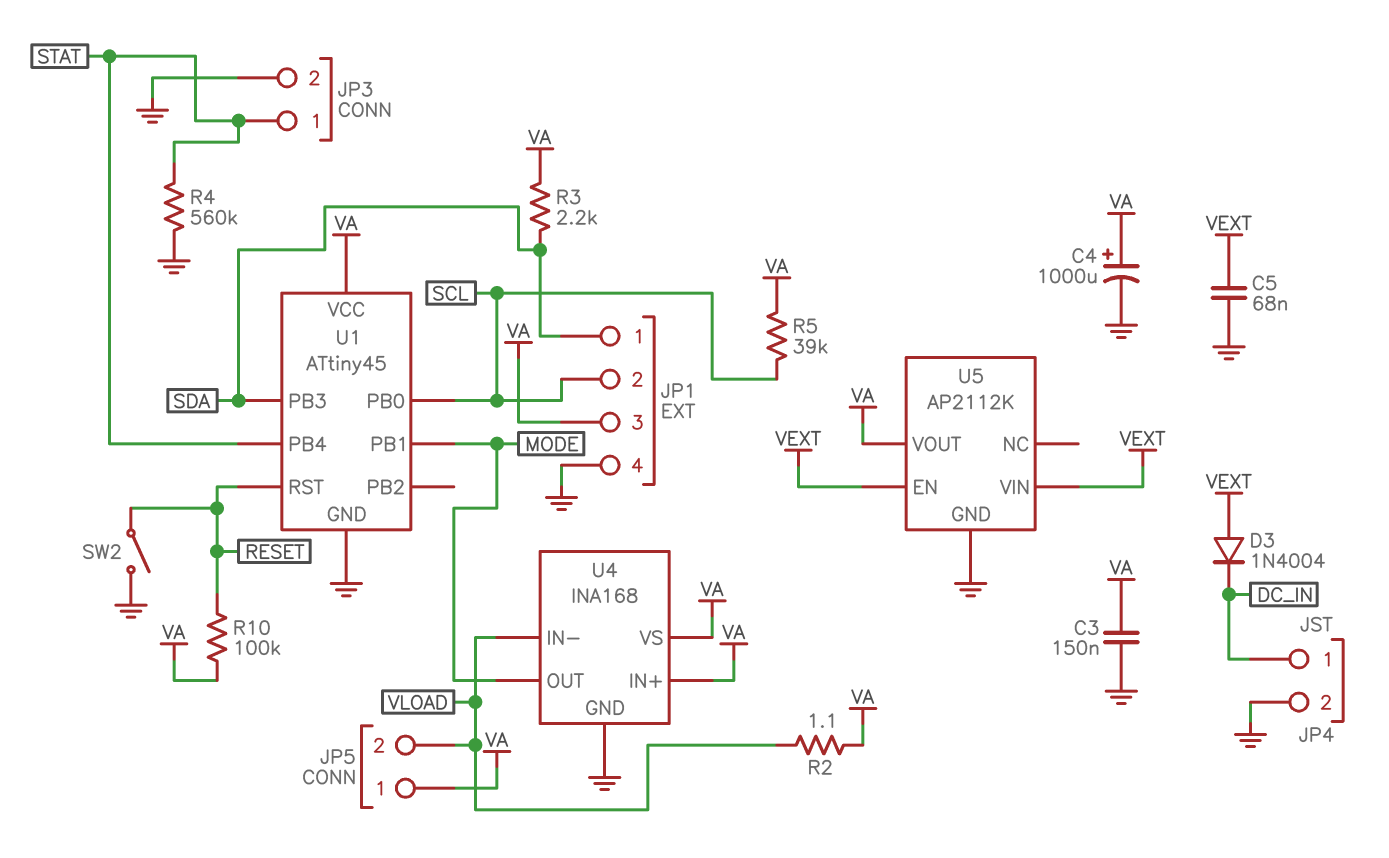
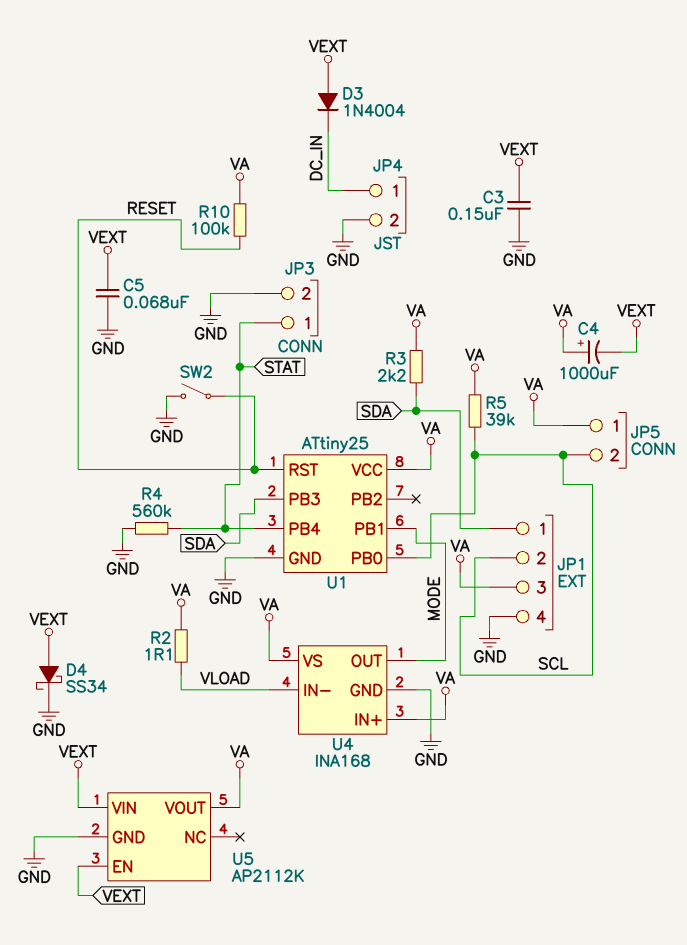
C3: 150nF (GND, VA) -> 150nF (GND, VEXT)
C4: 1000uF (plus VA, minus GND) -> 1000uF (plus VA, minus VEXT)
D4: none -> schottky SS34 (A VEXT, K GND)
JP5 pin 2: VLOAD -> SCL
U1: ATtiny45 -> ATtiny25

